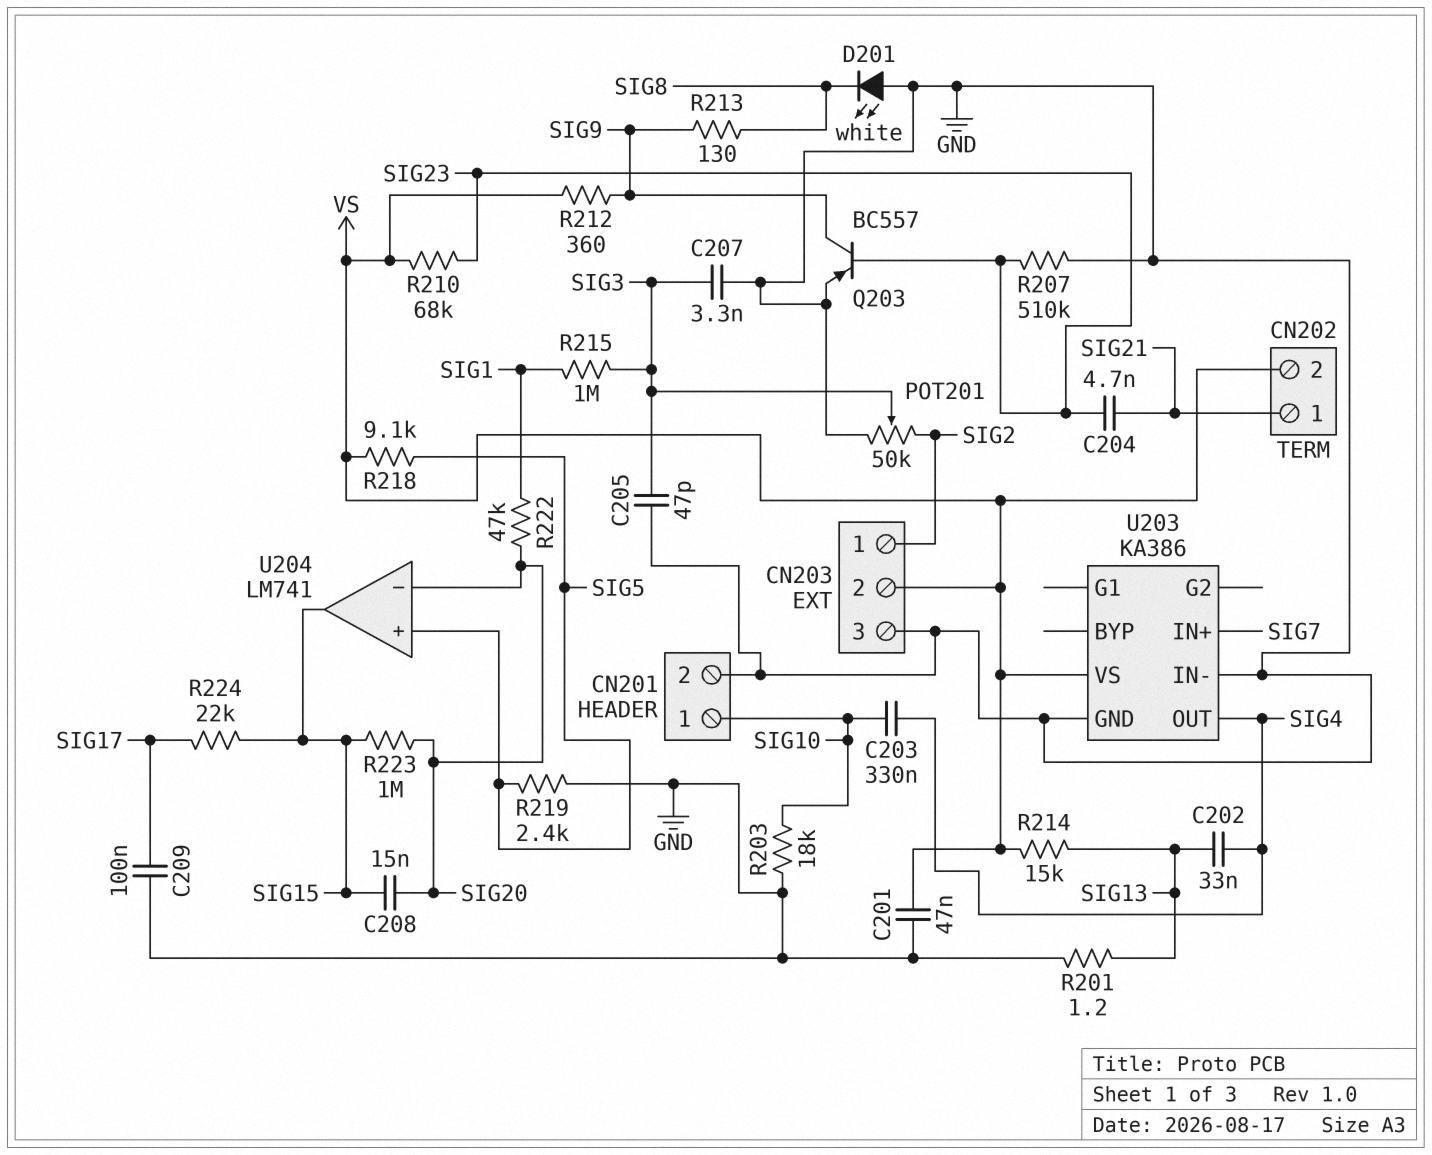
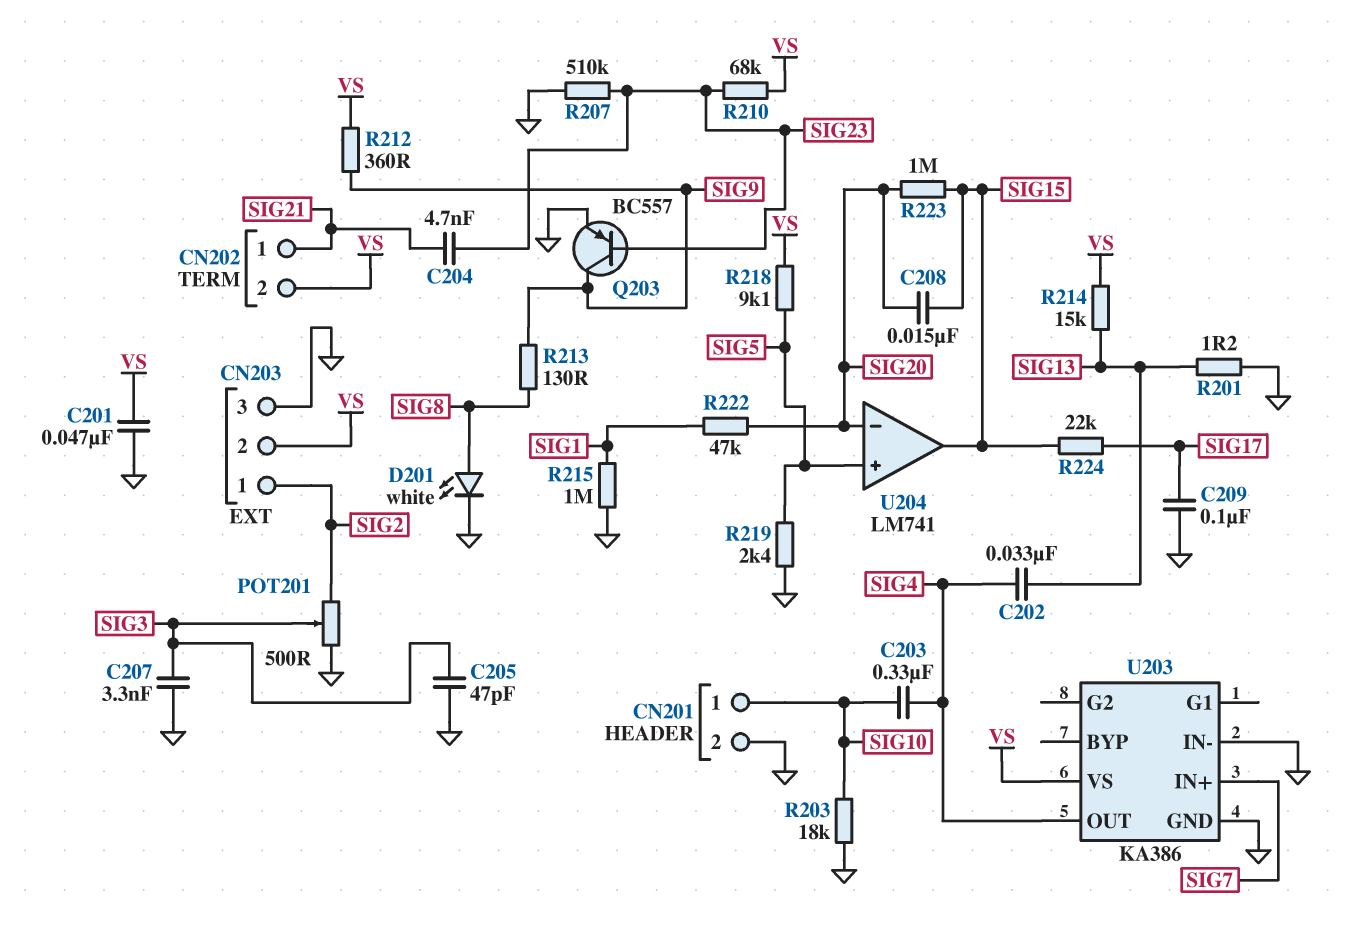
D201: LED white (A GND, K SIG8) -> LED white (A SIG8, K GND)
POT201: 50k (GND, SIG2, wiper SIG3) -> 500 (GND, SIG2, wiper SIG3)
R215: 1M (SIG1, SIG3) -> 1M (GND, SIG1)

